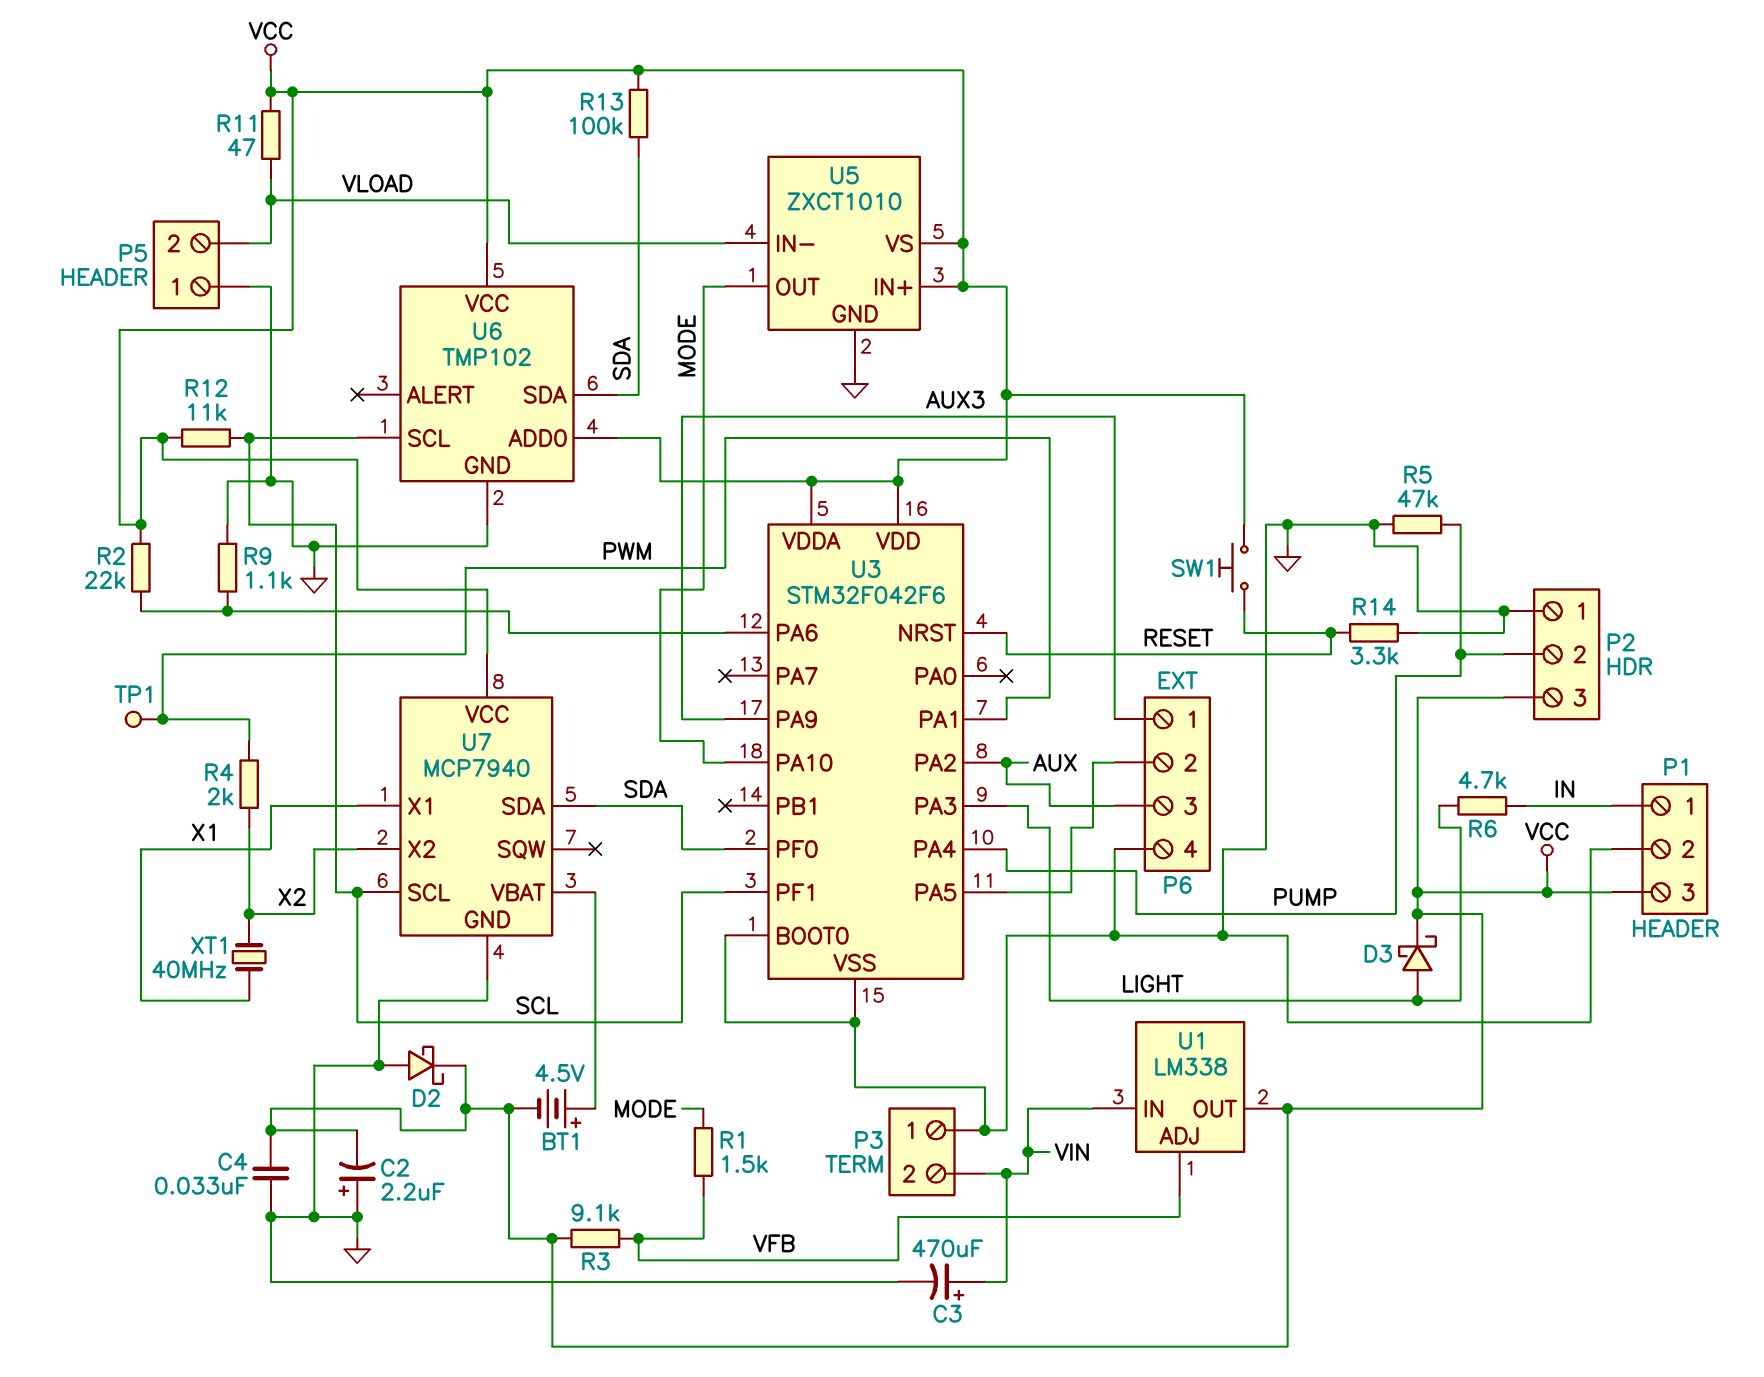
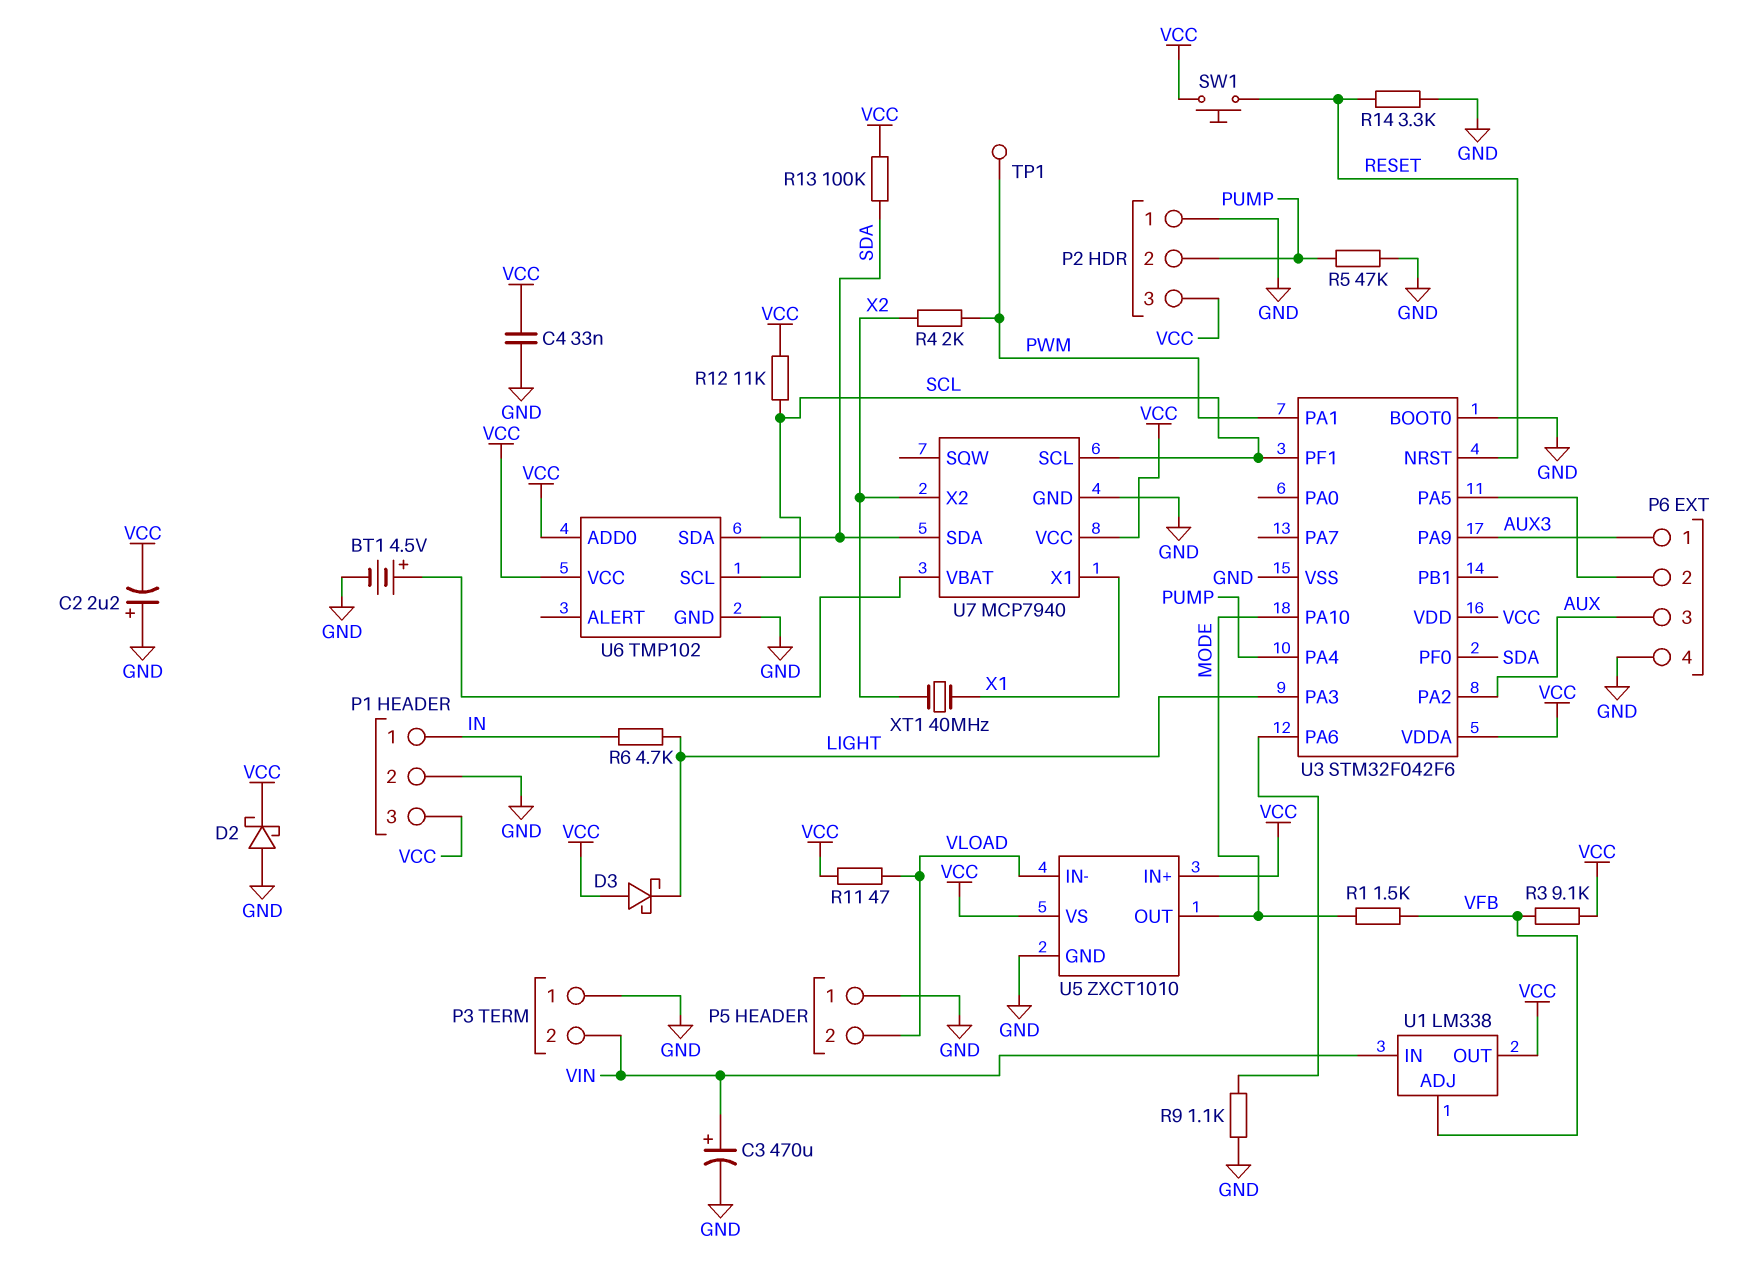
BT1: 4.5V (plus U7/VBAT, minus VCC) -> 4.5V (plus U7/VBAT, minus GND)
D3: schottky (A LIGHT, K VCC) -> schottky (A VCC, K LIGHT)
R2: 22k (U3/PA6, VCC) -> none

